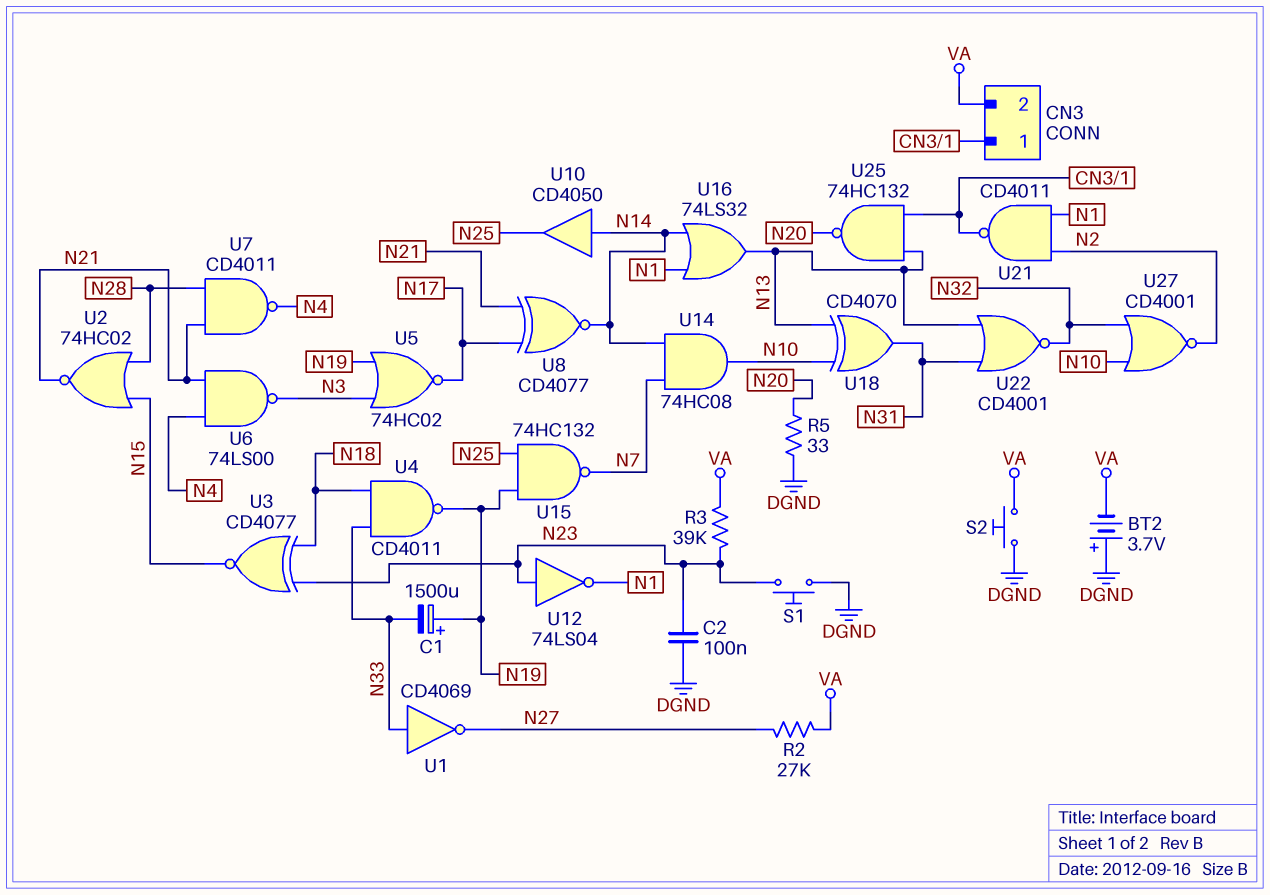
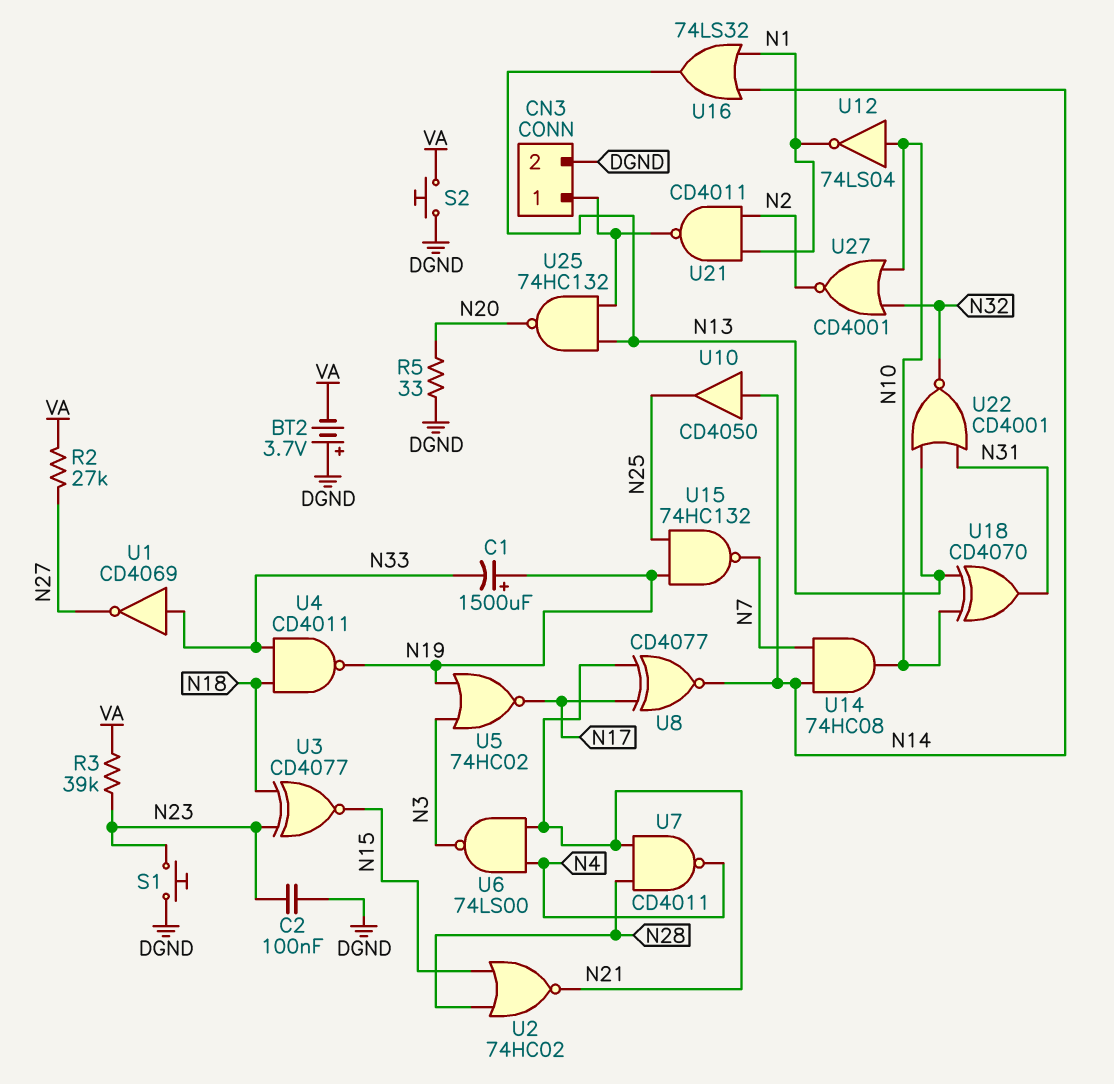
CN3 pin 2: VA -> DGND
U12: NOT 74LS04 (in N23, out N1) -> NOT 74LS04 (in N10, out N1)

